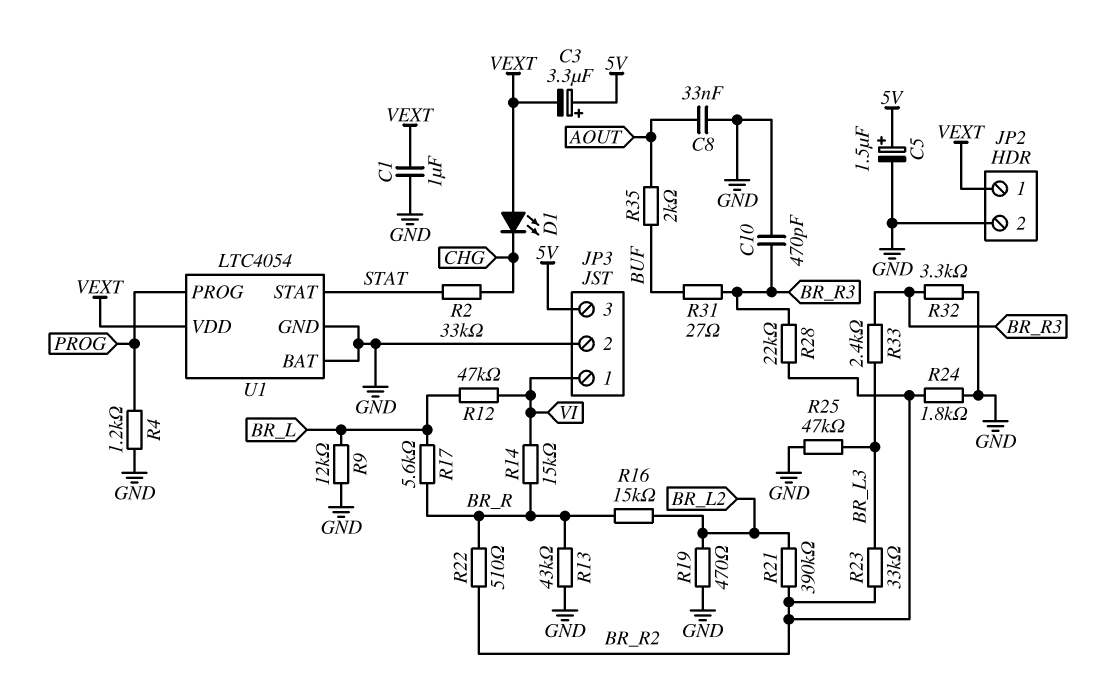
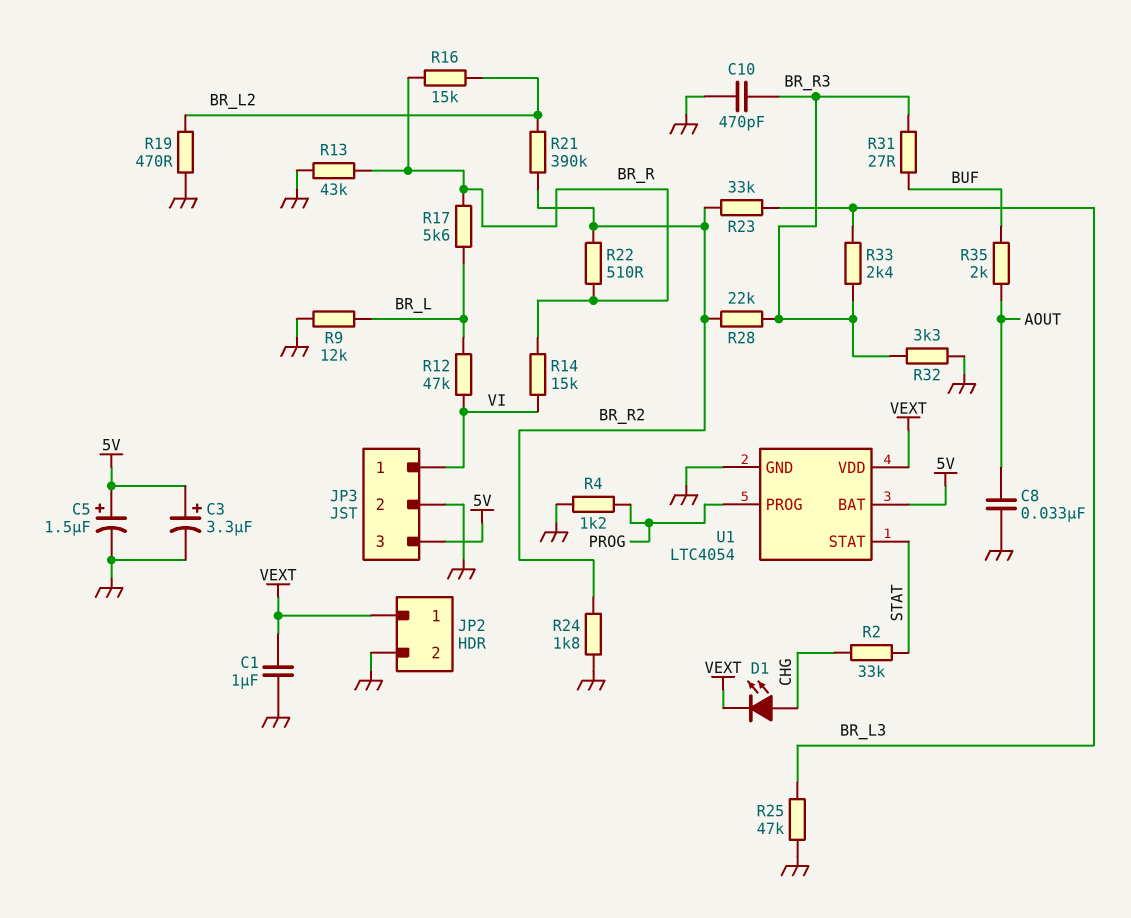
C3: 3.3uF (plus 5V, minus VEXT) -> 3.3uF (plus 5V, minus GND)
D1: LED (A VEXT, K CHG) -> LED (A CHG, K VEXT)
U1 pin BAT: GND -> 5V

